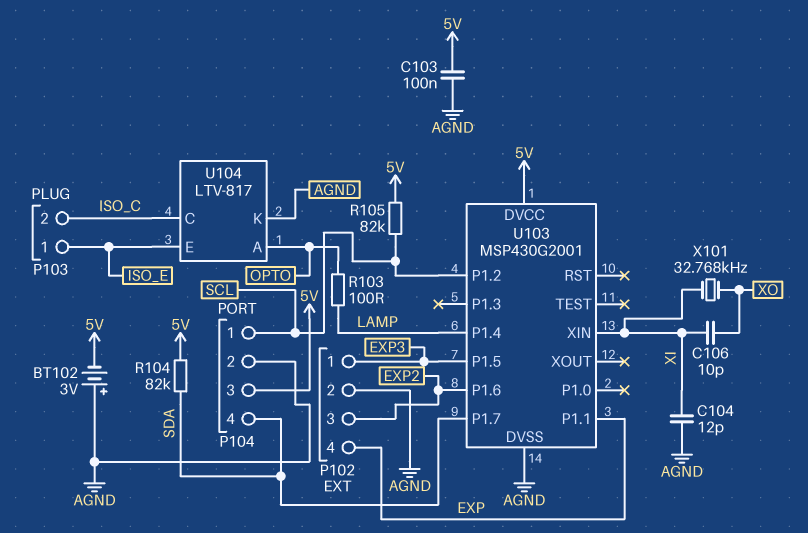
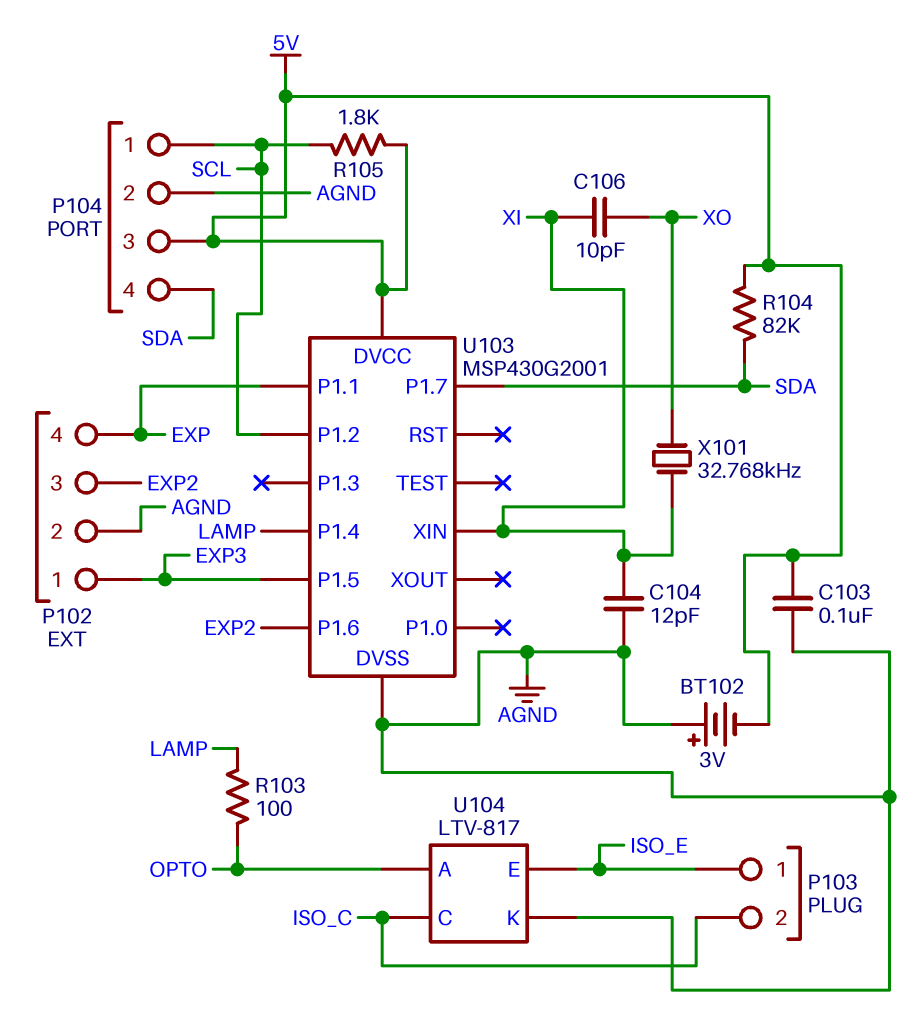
R105: 82k (5V, SCL) -> 1.8k (5V, SCL)

